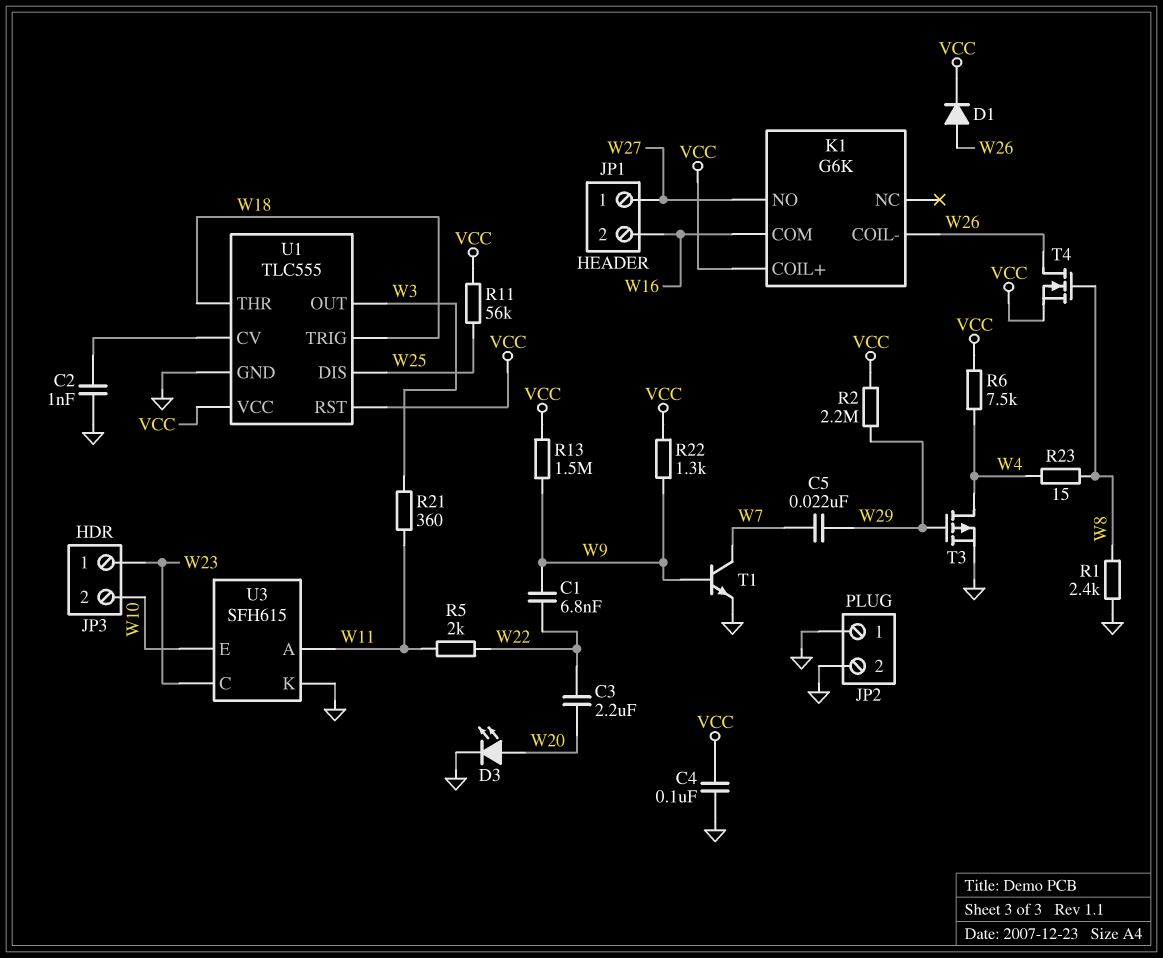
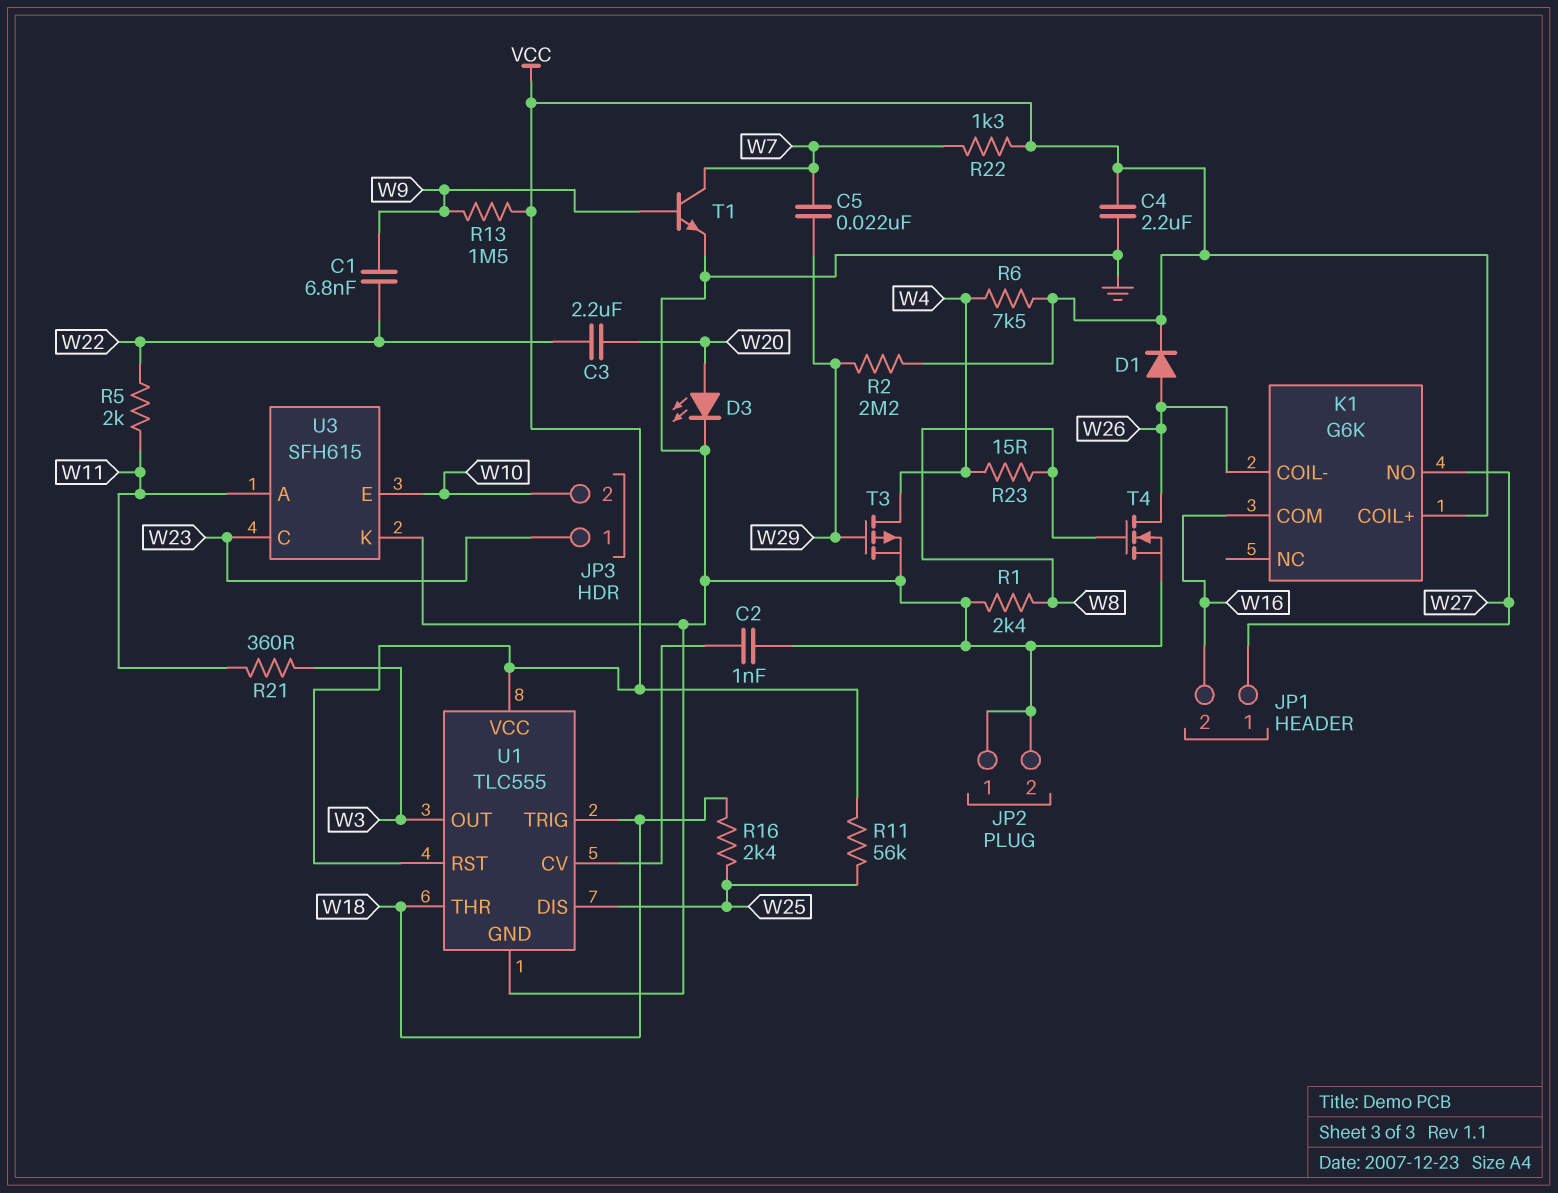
C4: 100nF (GND, VCC) -> 2.2uF (GND, VCC)
R16: none -> 2.4k (W18, W25)
R22: 1.3k (VCC, W9) -> 1.3k (VCC, W7)
T4: NMOS (G W8, D W26, S VCC) -> NMOS (G W8, D W26, S GND)

